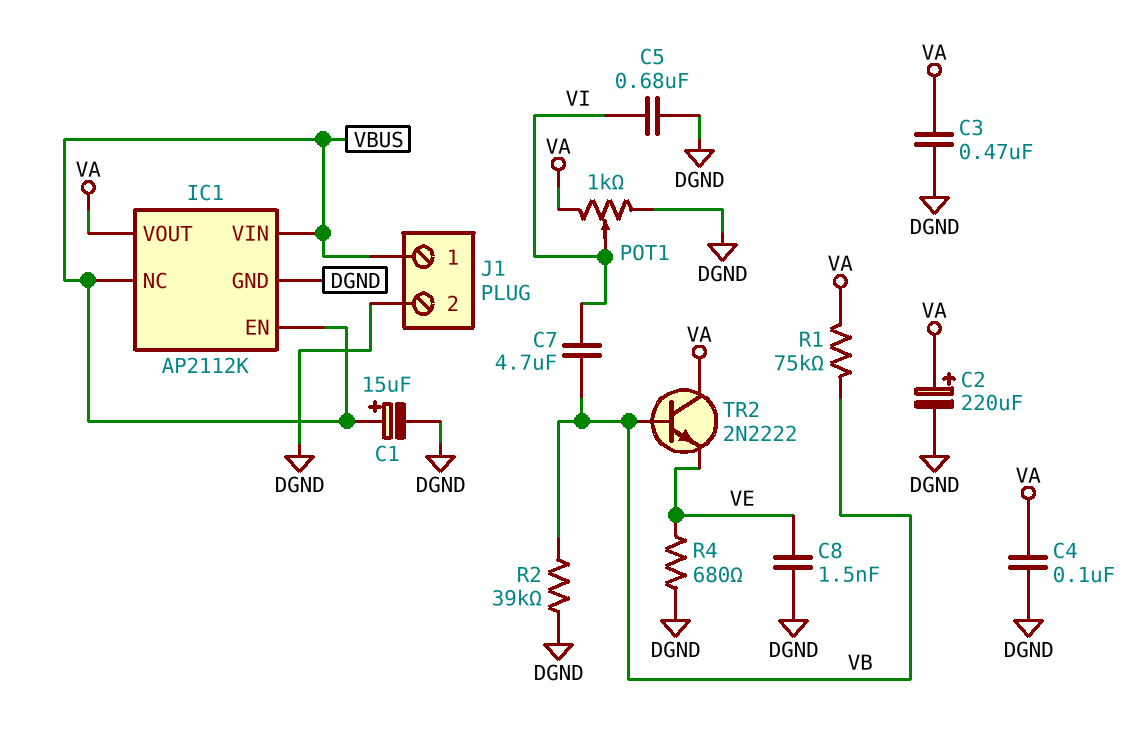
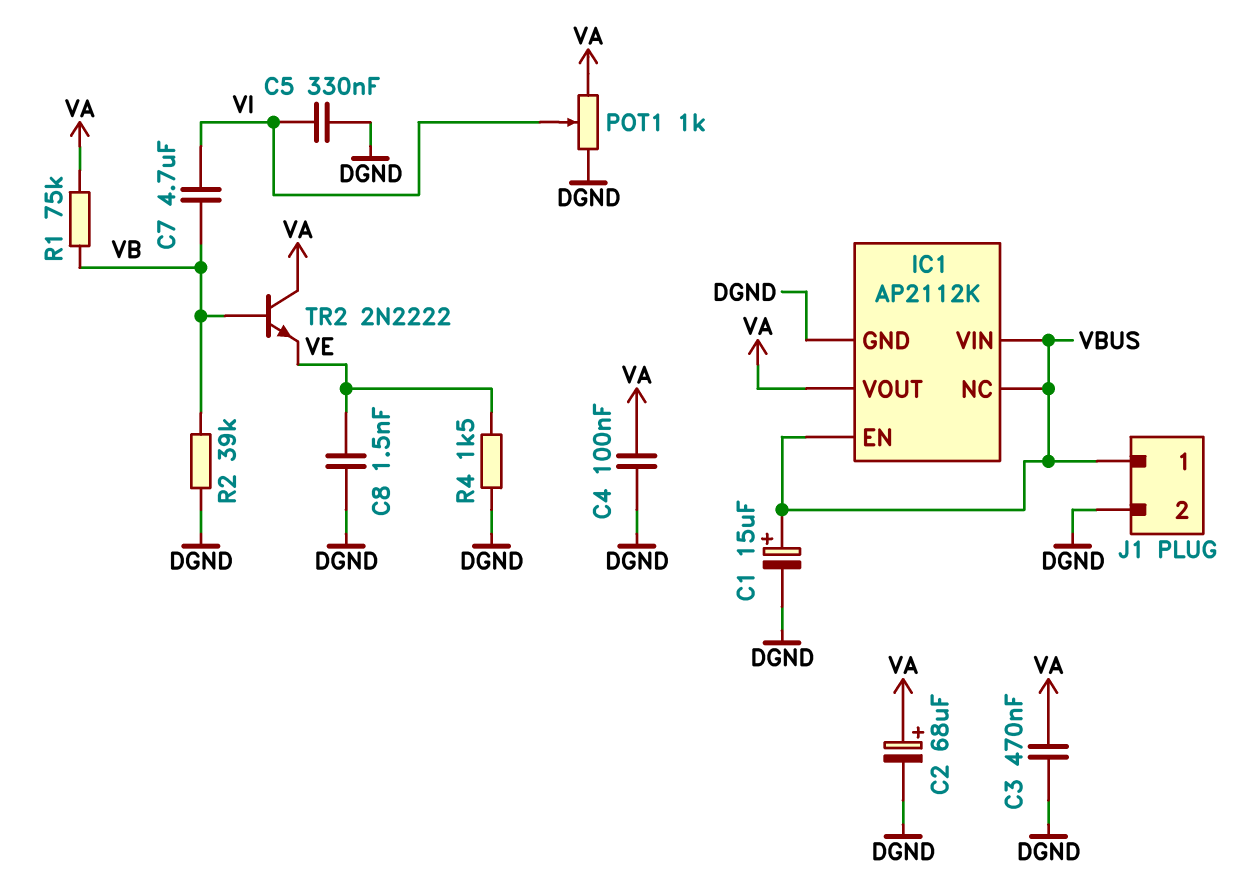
C2: 220uF (plus VA, minus DGND) -> 68uF (plus VA, minus DGND)
C5: 680nF (DGND, VI) -> 330nF (DGND, VI)
R4: 680 (DGND, VE) -> 1.5k (DGND, VE)

